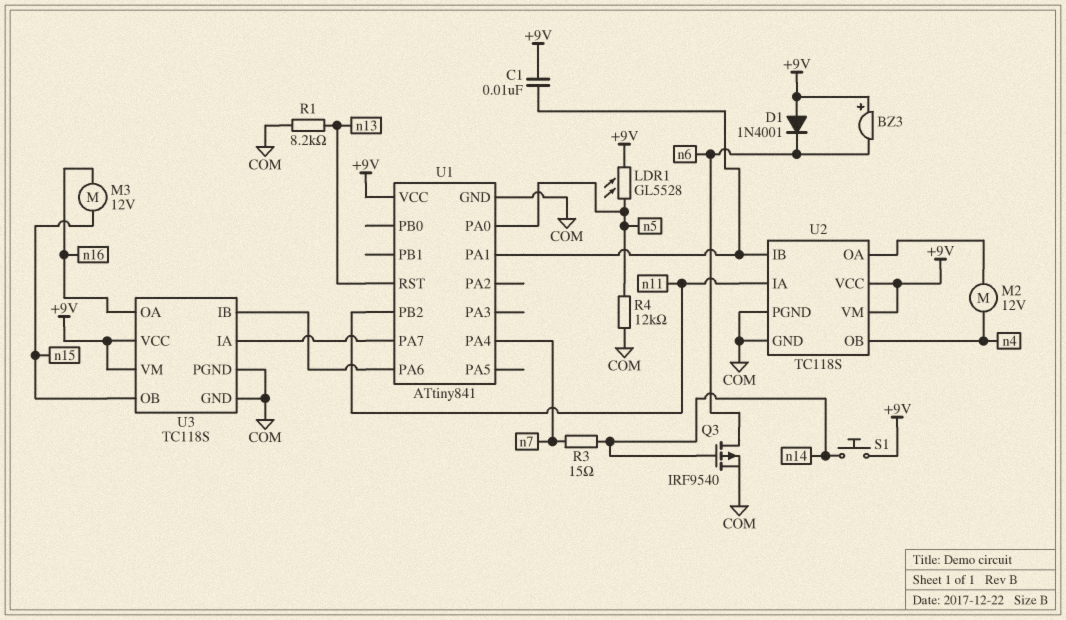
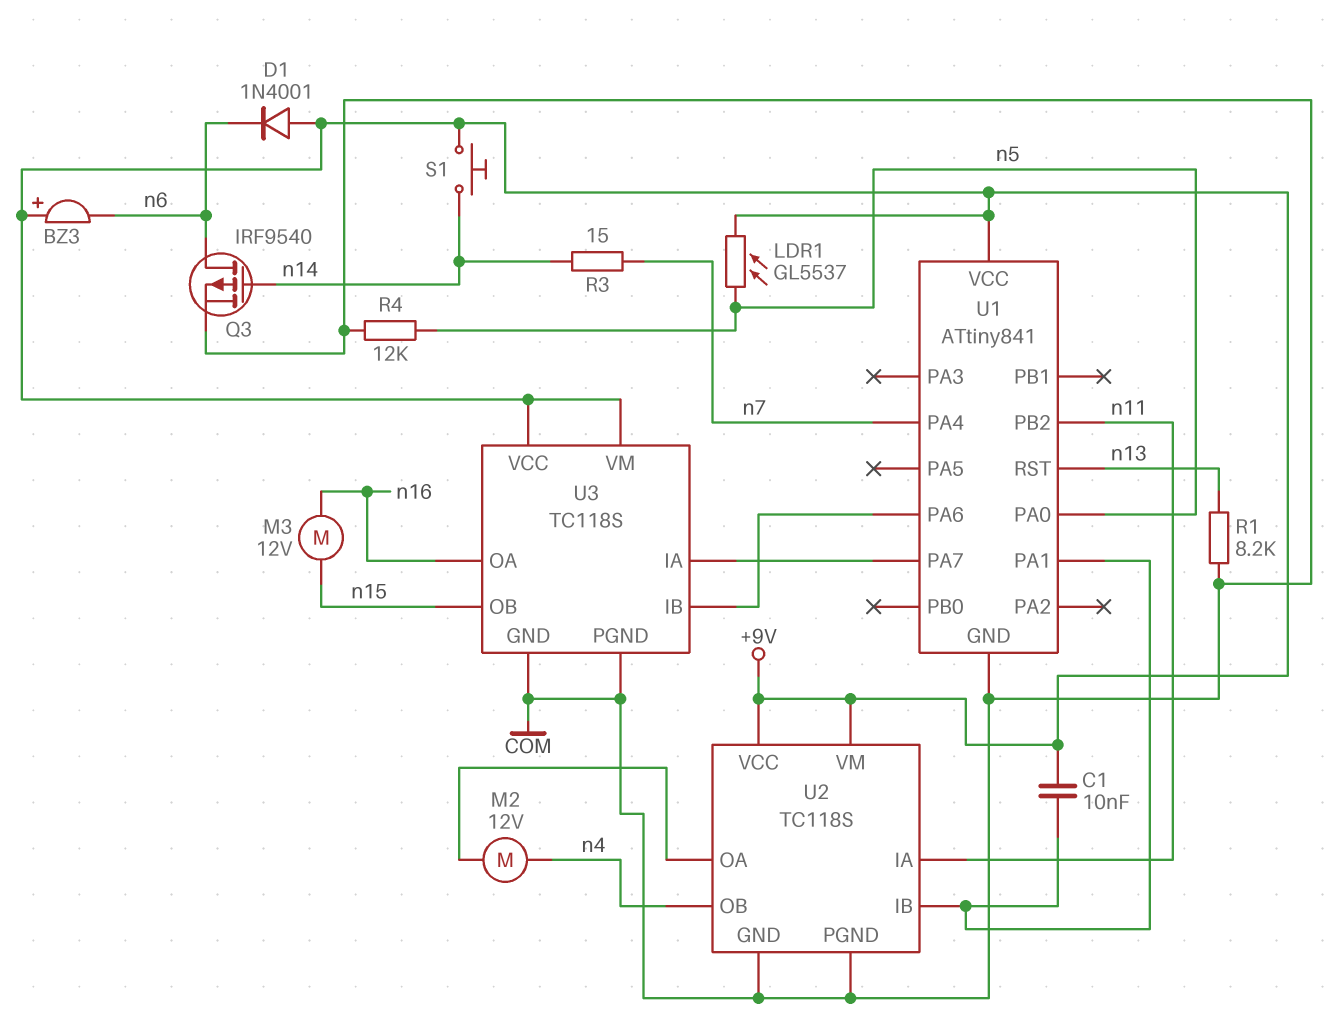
LDR1: GL5528 (+9V, n5) -> GL5537 (+9V, n5)

